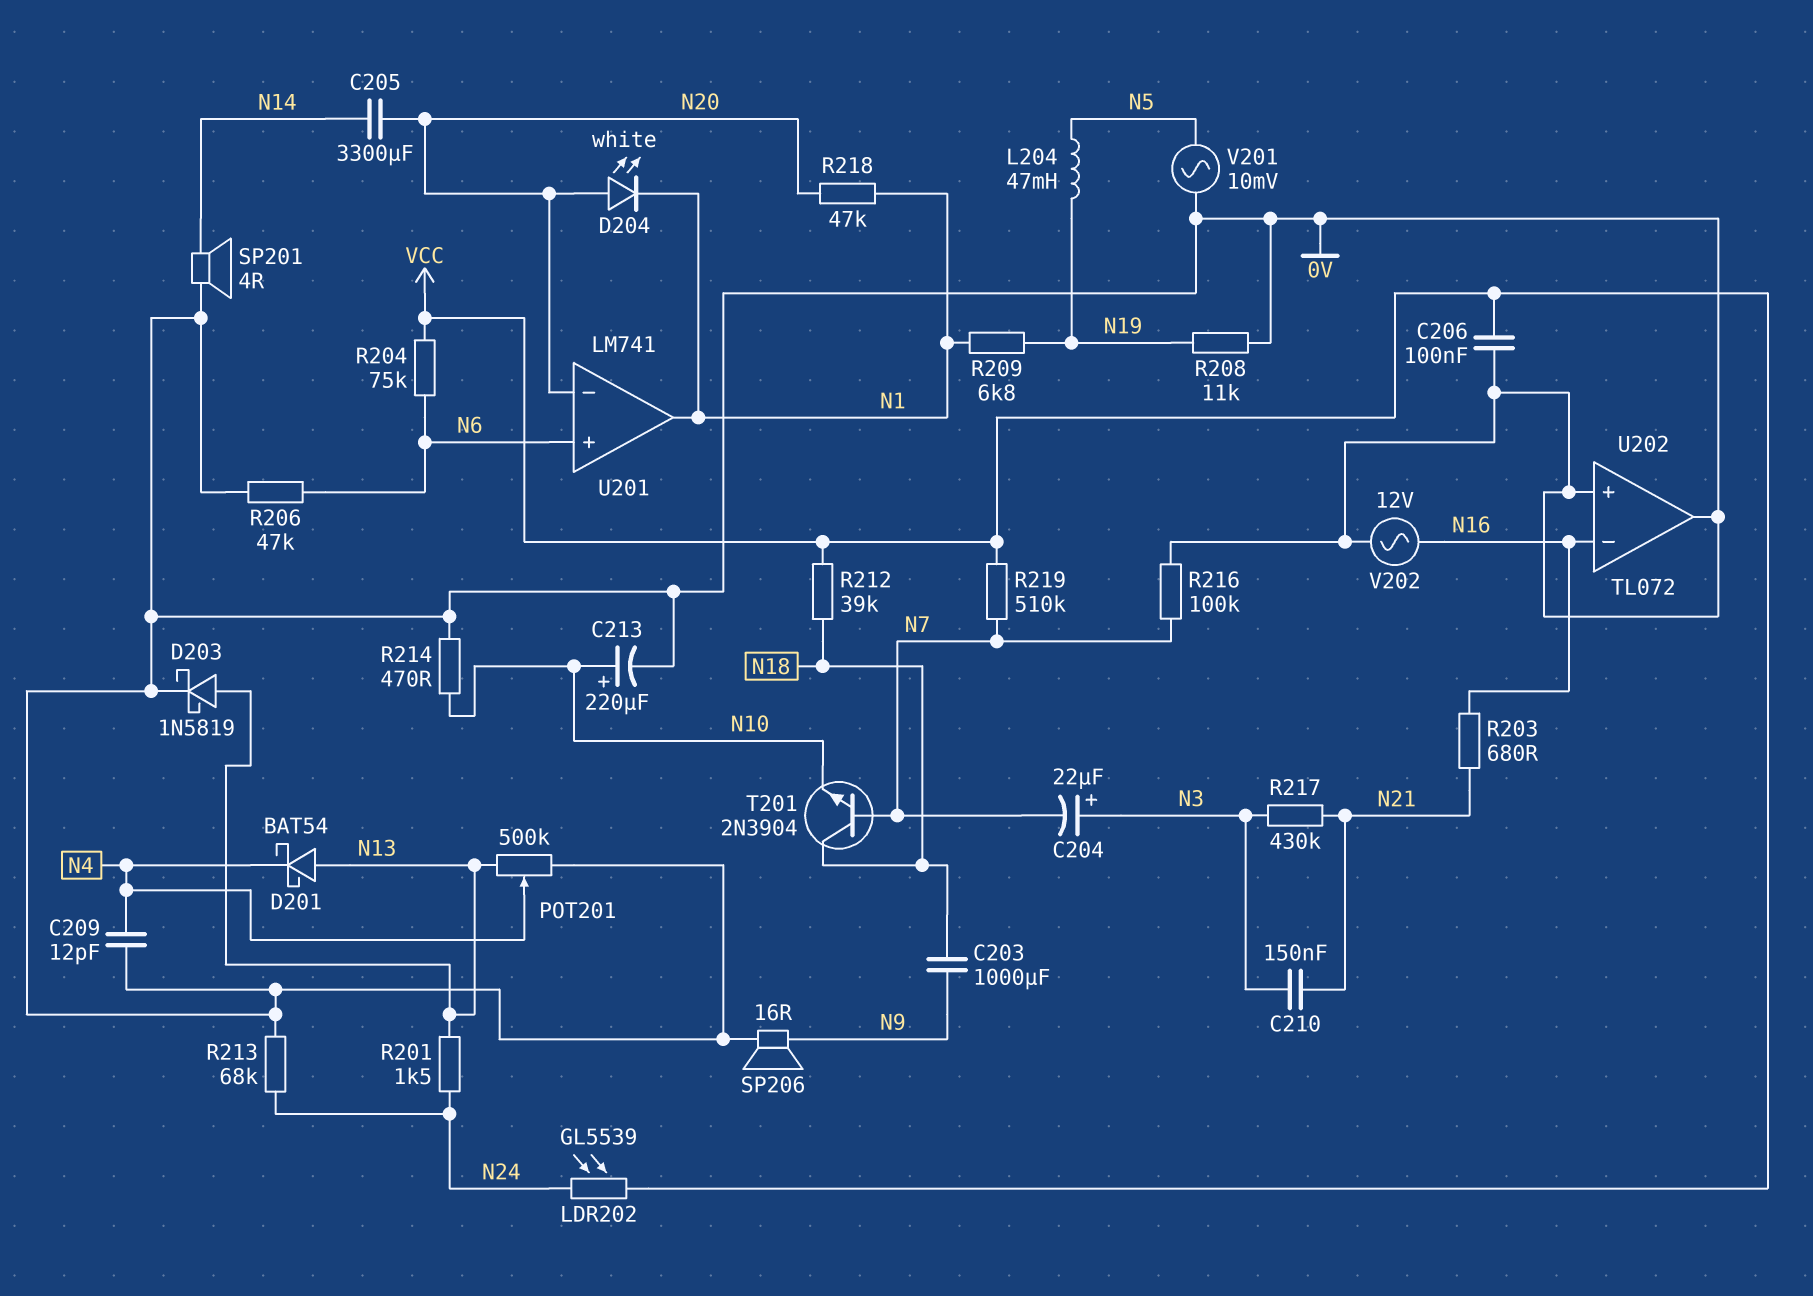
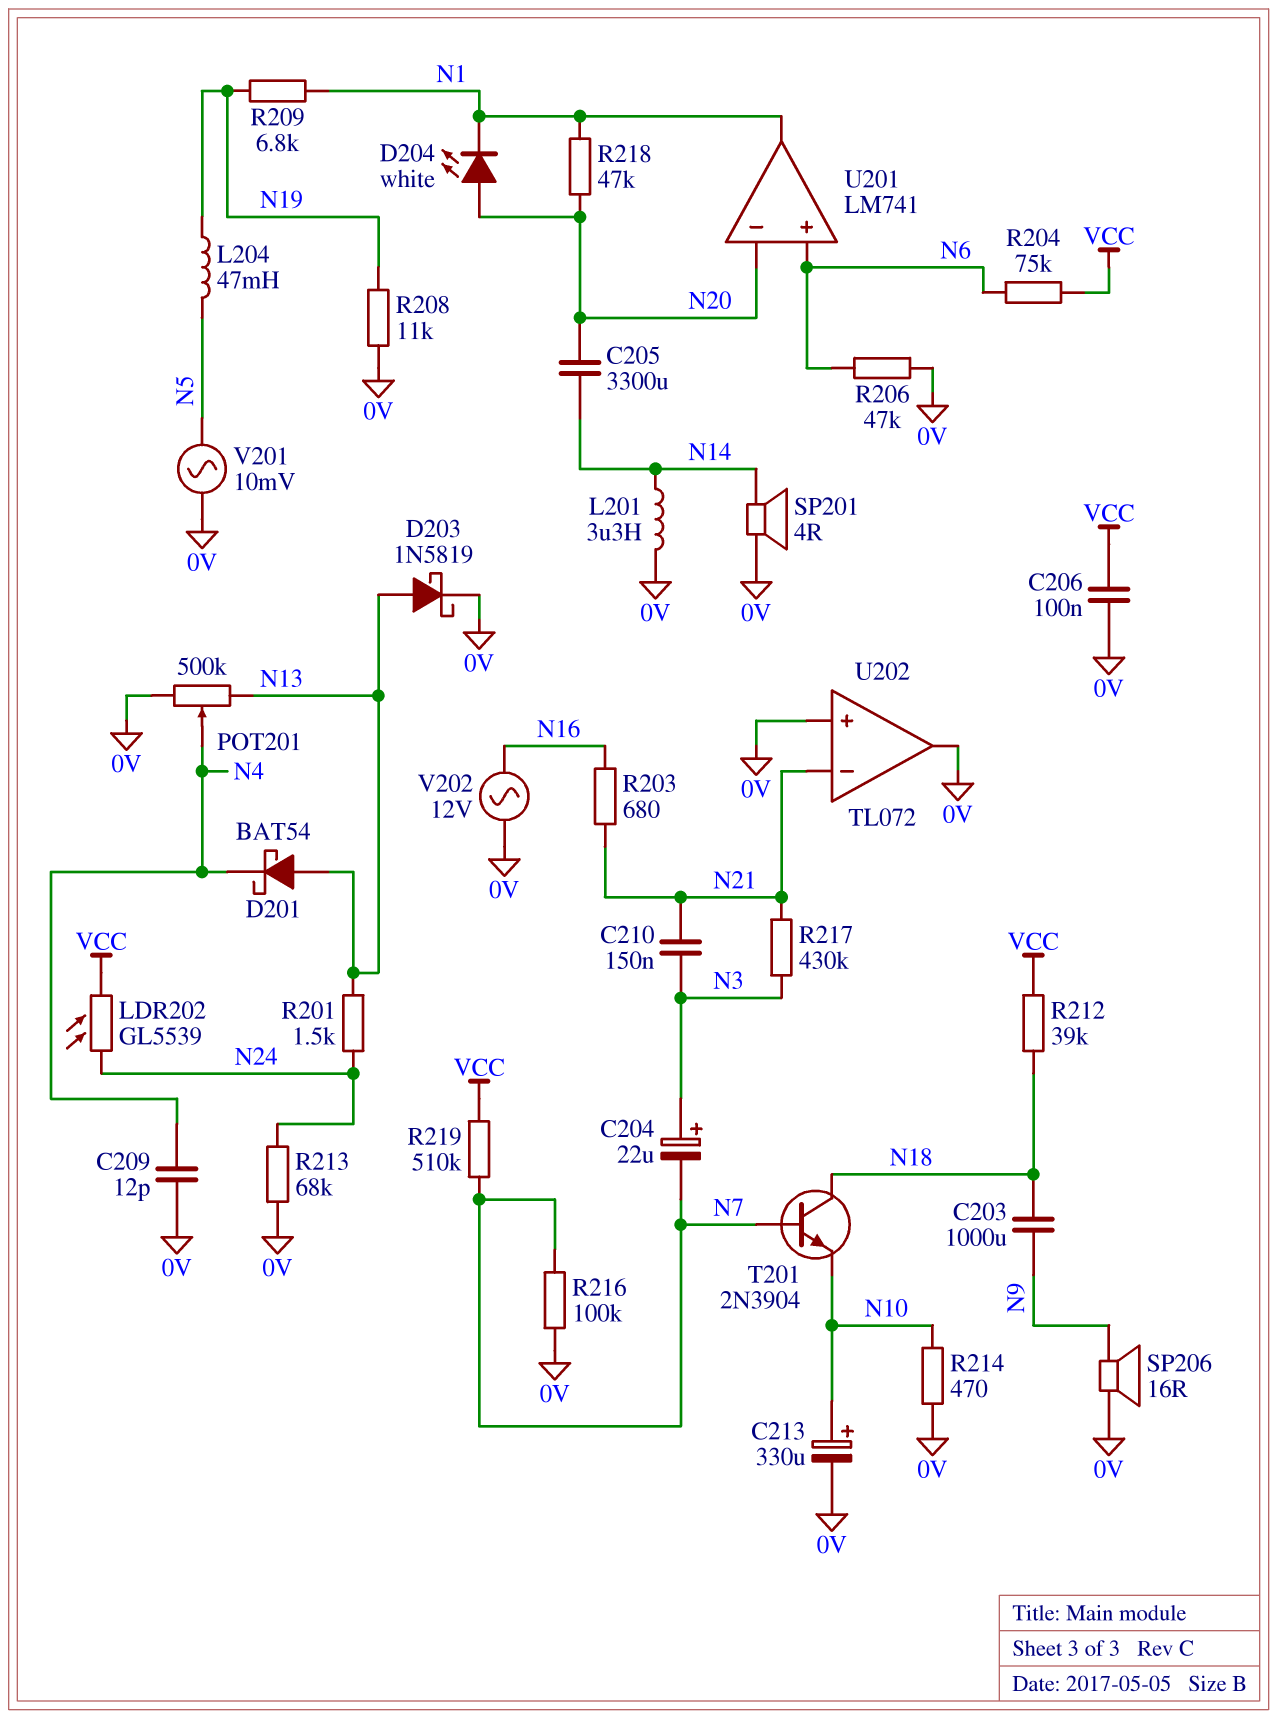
C213: 220uF (plus N10, minus 0V) -> 330uF (plus N10, minus 0V)
L201: none -> 3.3uH (0V, N14)
U202 pin in-: N16 -> N21

